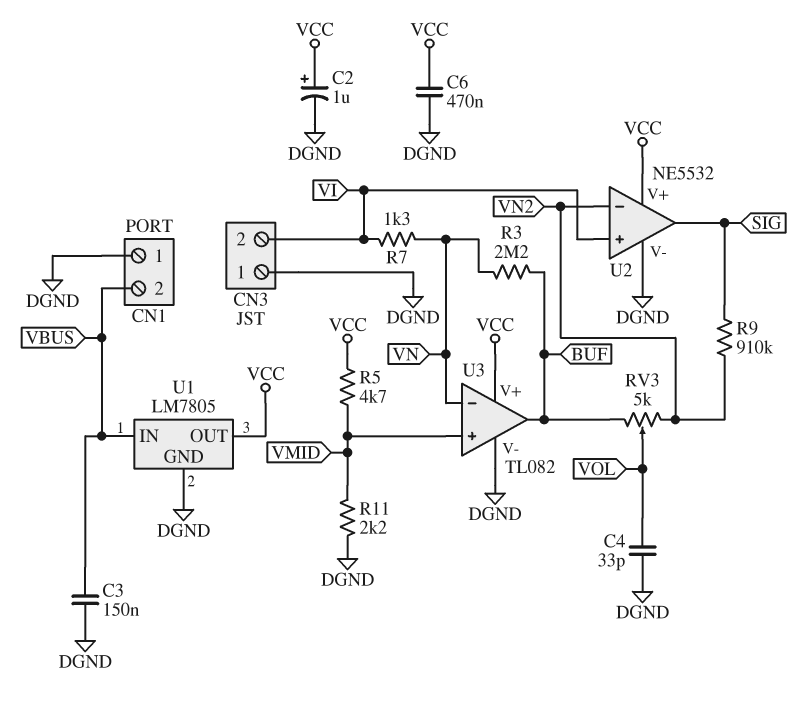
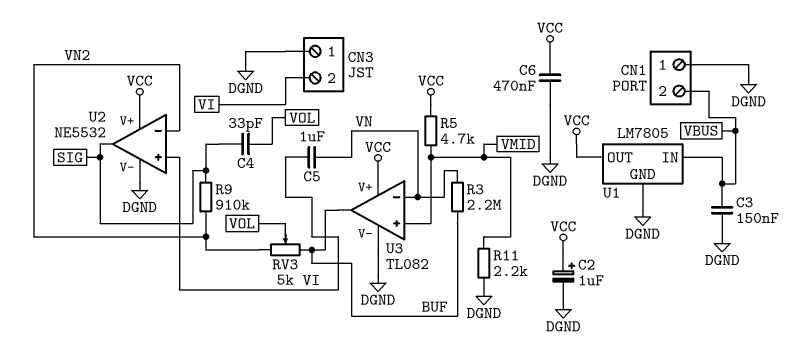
C4: 33pF (DGND, VOL) -> 33pF (SIG, VOL)
C5: none -> 1uF (VI, VN)
R7: 1.3k (VI, VN) -> none

